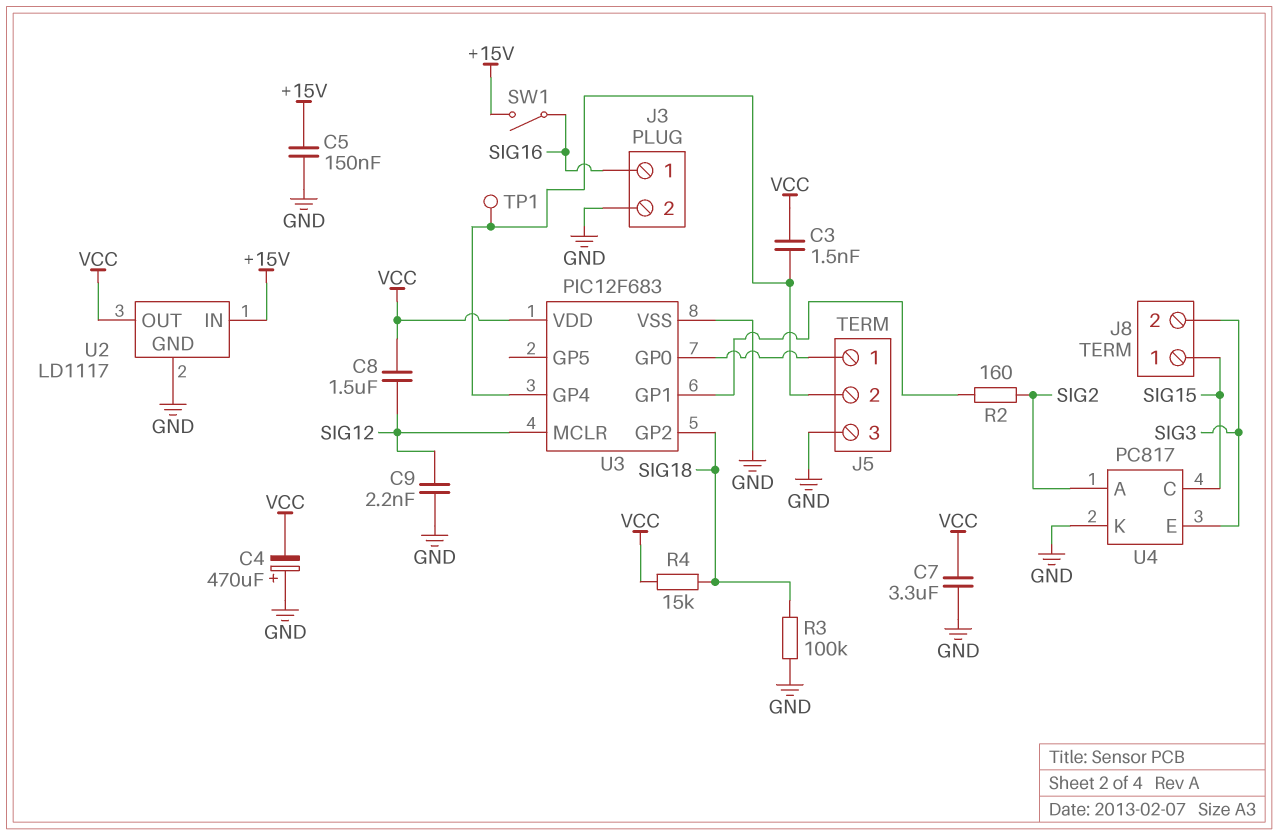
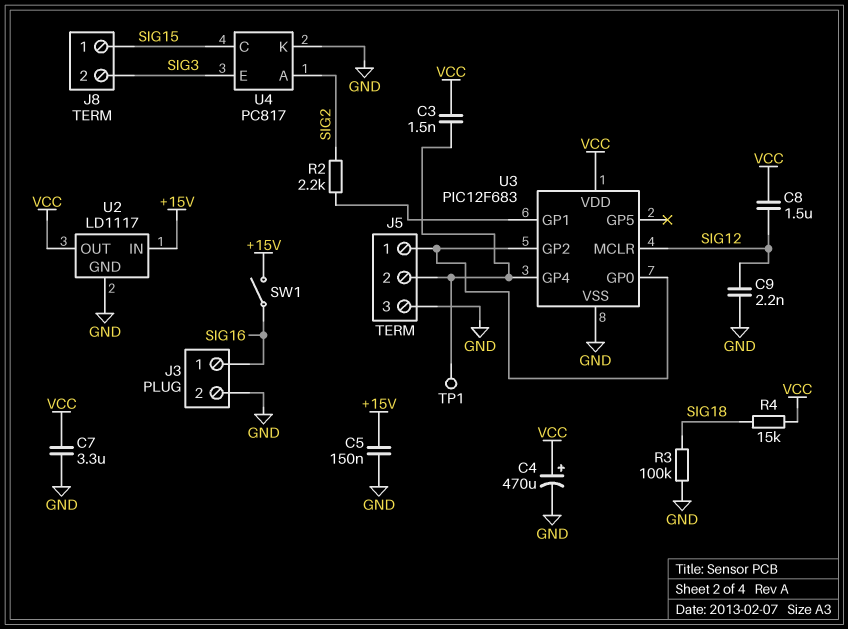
C4: 470uF (plus GND, minus VCC) -> 470uF (plus VCC, minus GND)
R2: 160 (SIG2, U3/GP1) -> 2.2k (SIG2, U3/GP1)
U3 pin GP2: SIG18 -> J5/1

